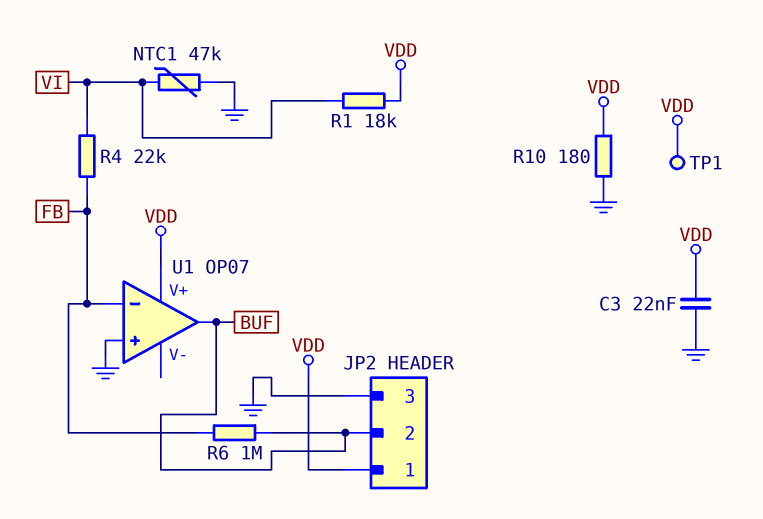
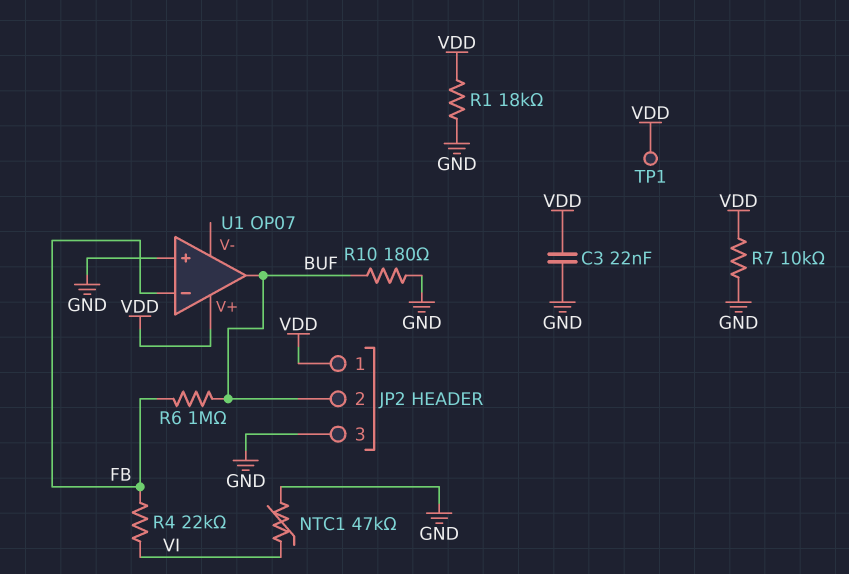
R1: 18k (VDD, VI) -> 18k (GND, VDD)
R7: none -> 10k (GND, VDD)
R10: 180 (GND, VDD) -> 180 (BUF, GND)

